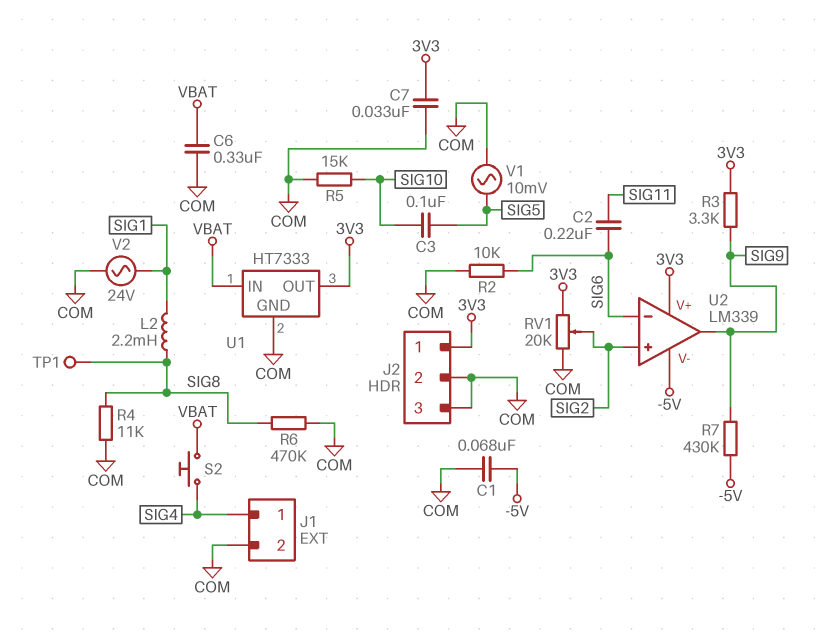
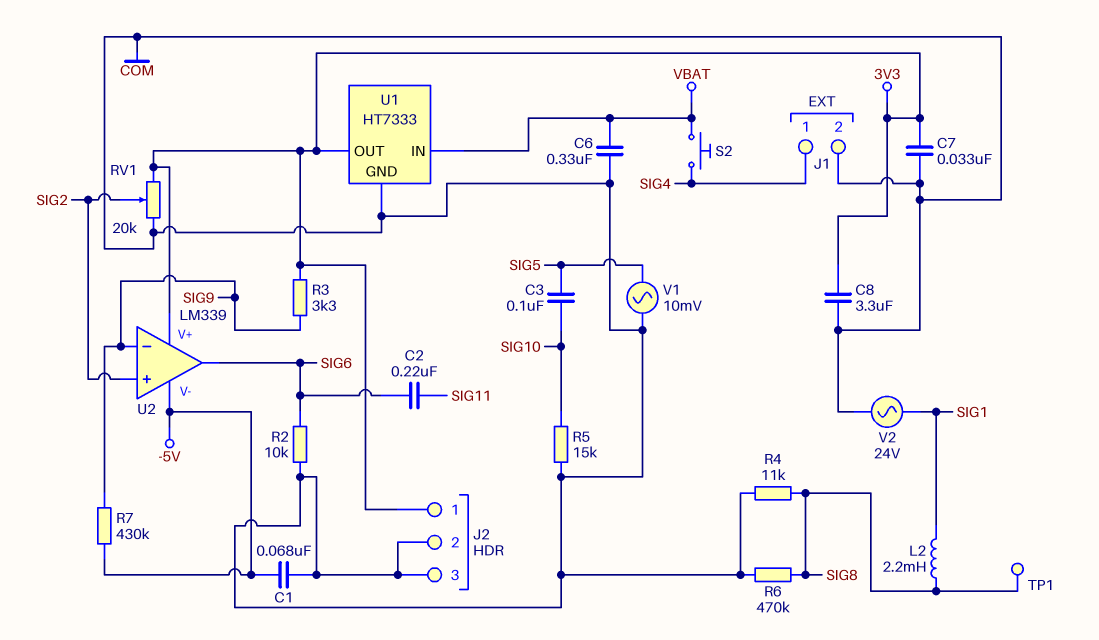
C8: none -> 3.3uF (3V3, COM)
U2 pin in-: SIG6 -> SIG9
U2 pin out: SIG9 -> SIG6

